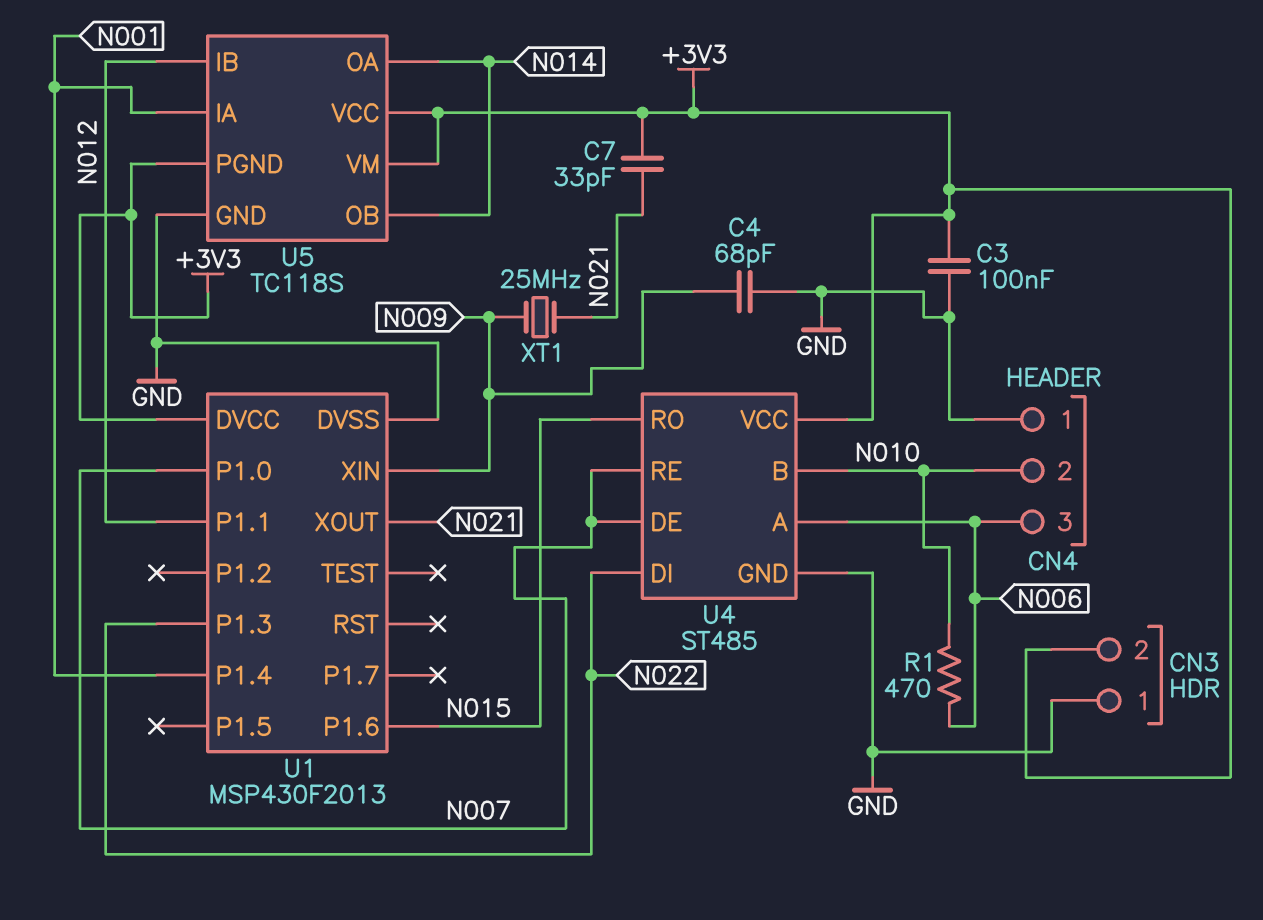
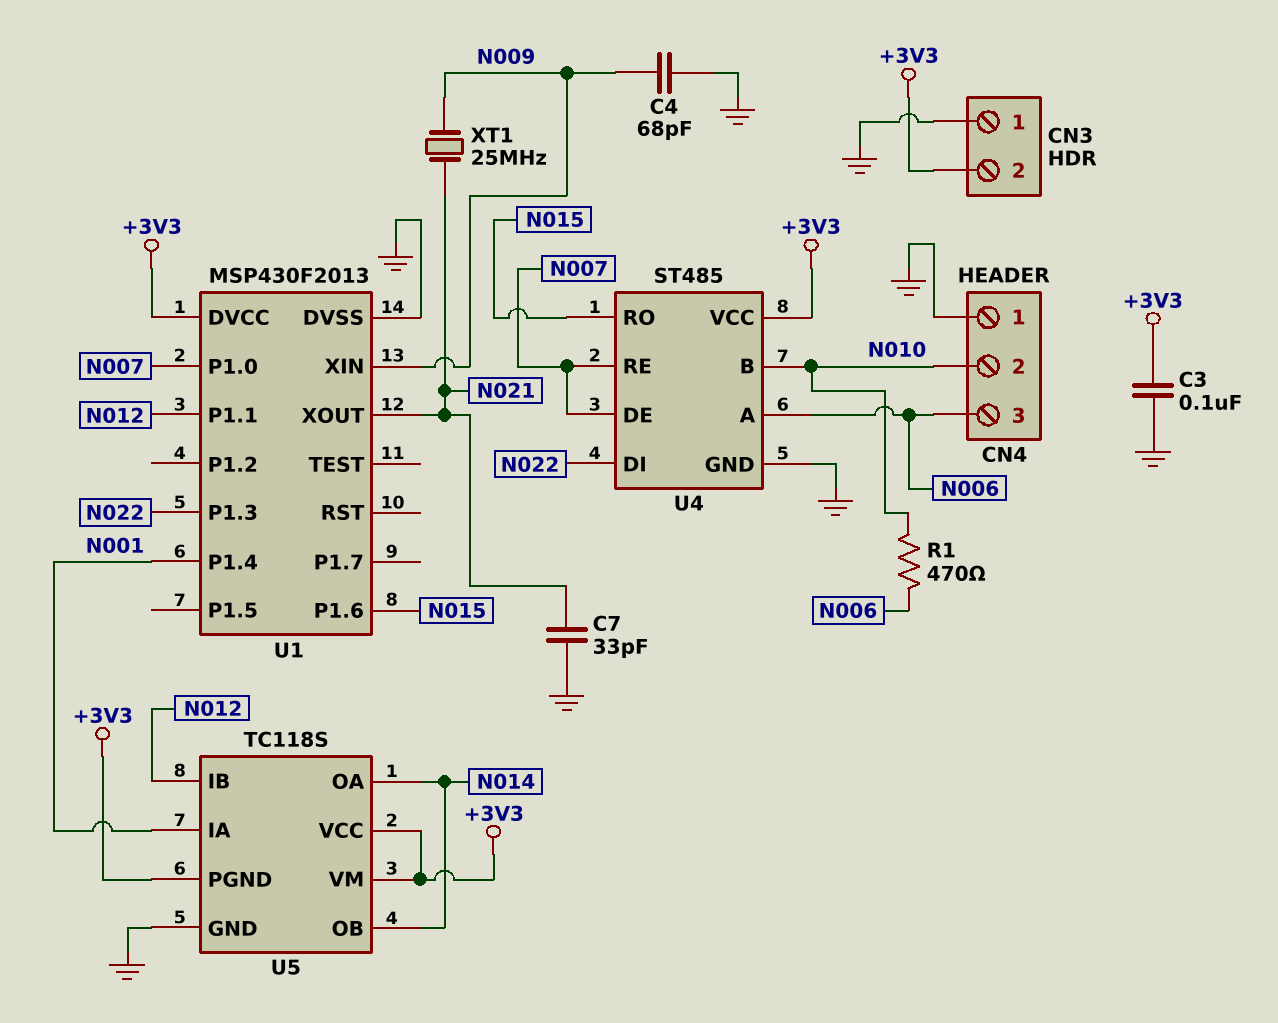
C7: 33pF (+3V3, N021) -> 33pF (GND, N021)

